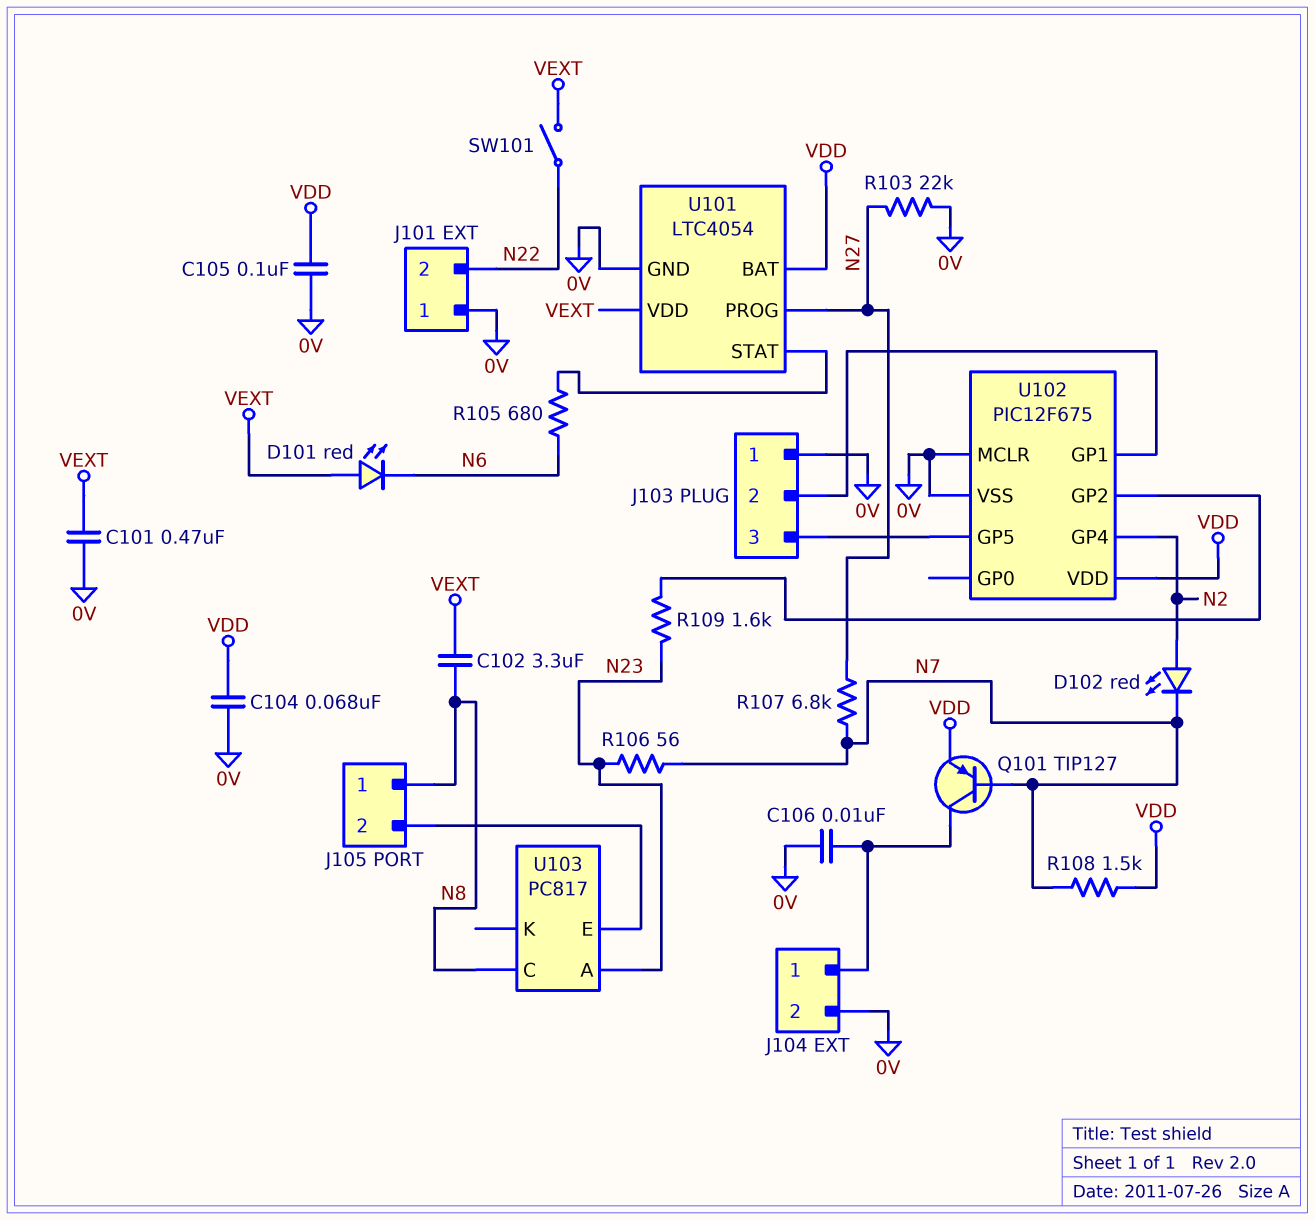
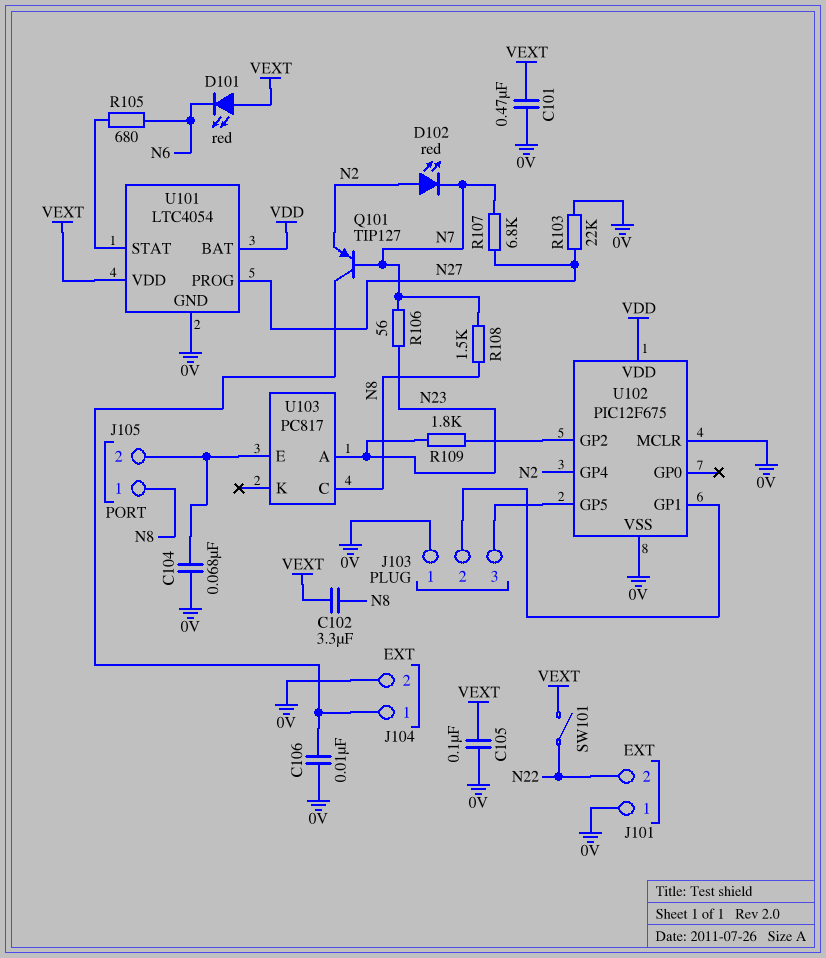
C104: 68nF (0V, VDD) -> 68nF (0V, J105/2)
C105: 100nF (0V, VDD) -> 100nF (0V, VEXT)
Q101: PNP TIP127 (B N7, C J104/1, E VDD) -> PNP TIP127 (B N7, C J104/1, E N2)
R108: 1.5k (N7, VDD) -> 1.5k (N7, N8)
R109: 1.6k (N23, U102/GP2) -> 1.8k (N23, U102/GP2)

